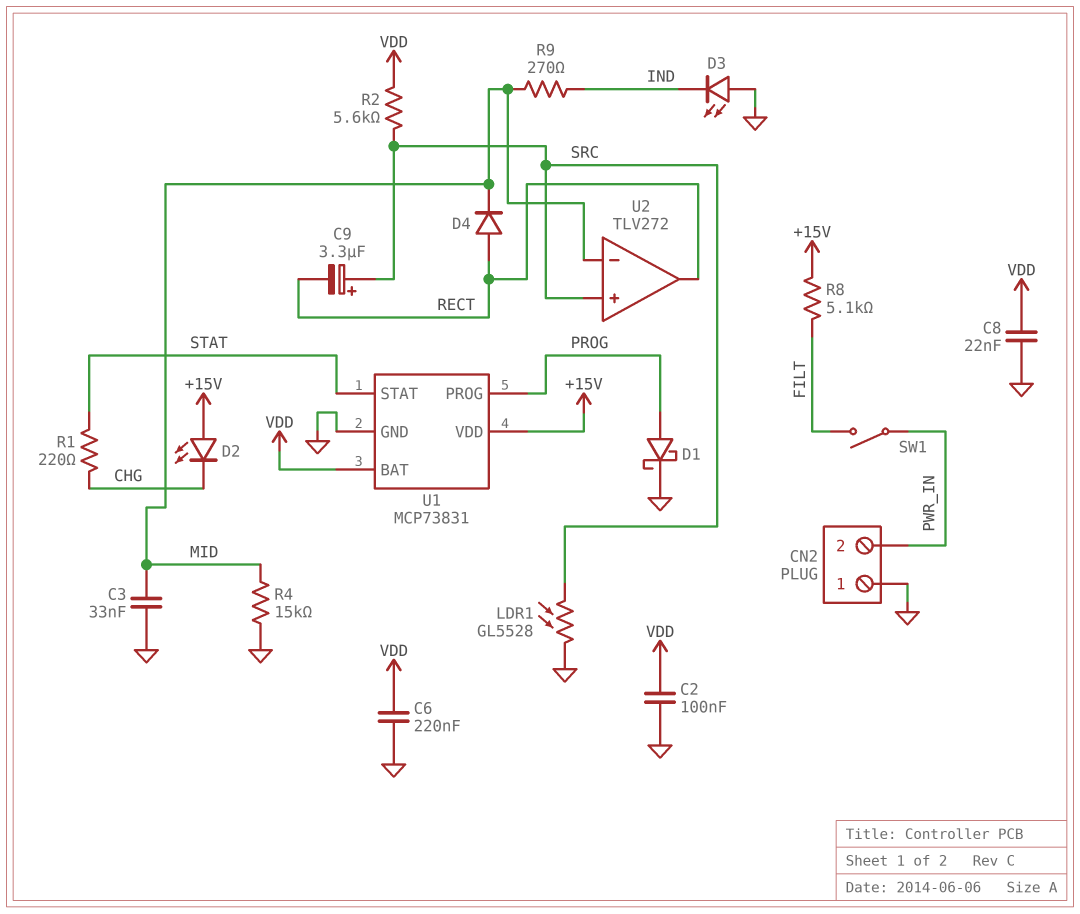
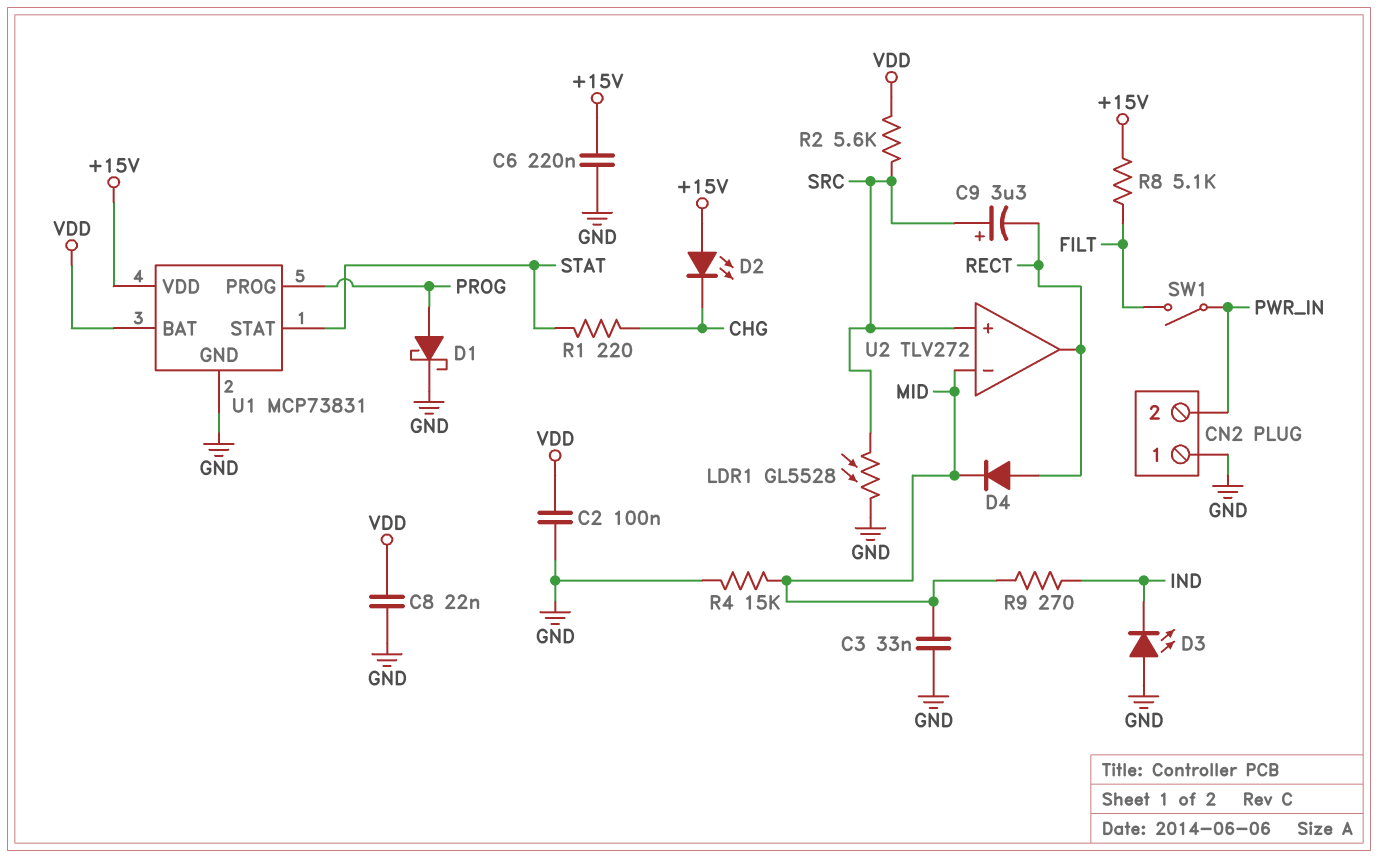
C6: 220nF (GND, VDD) -> 220nF (+15V, GND)

